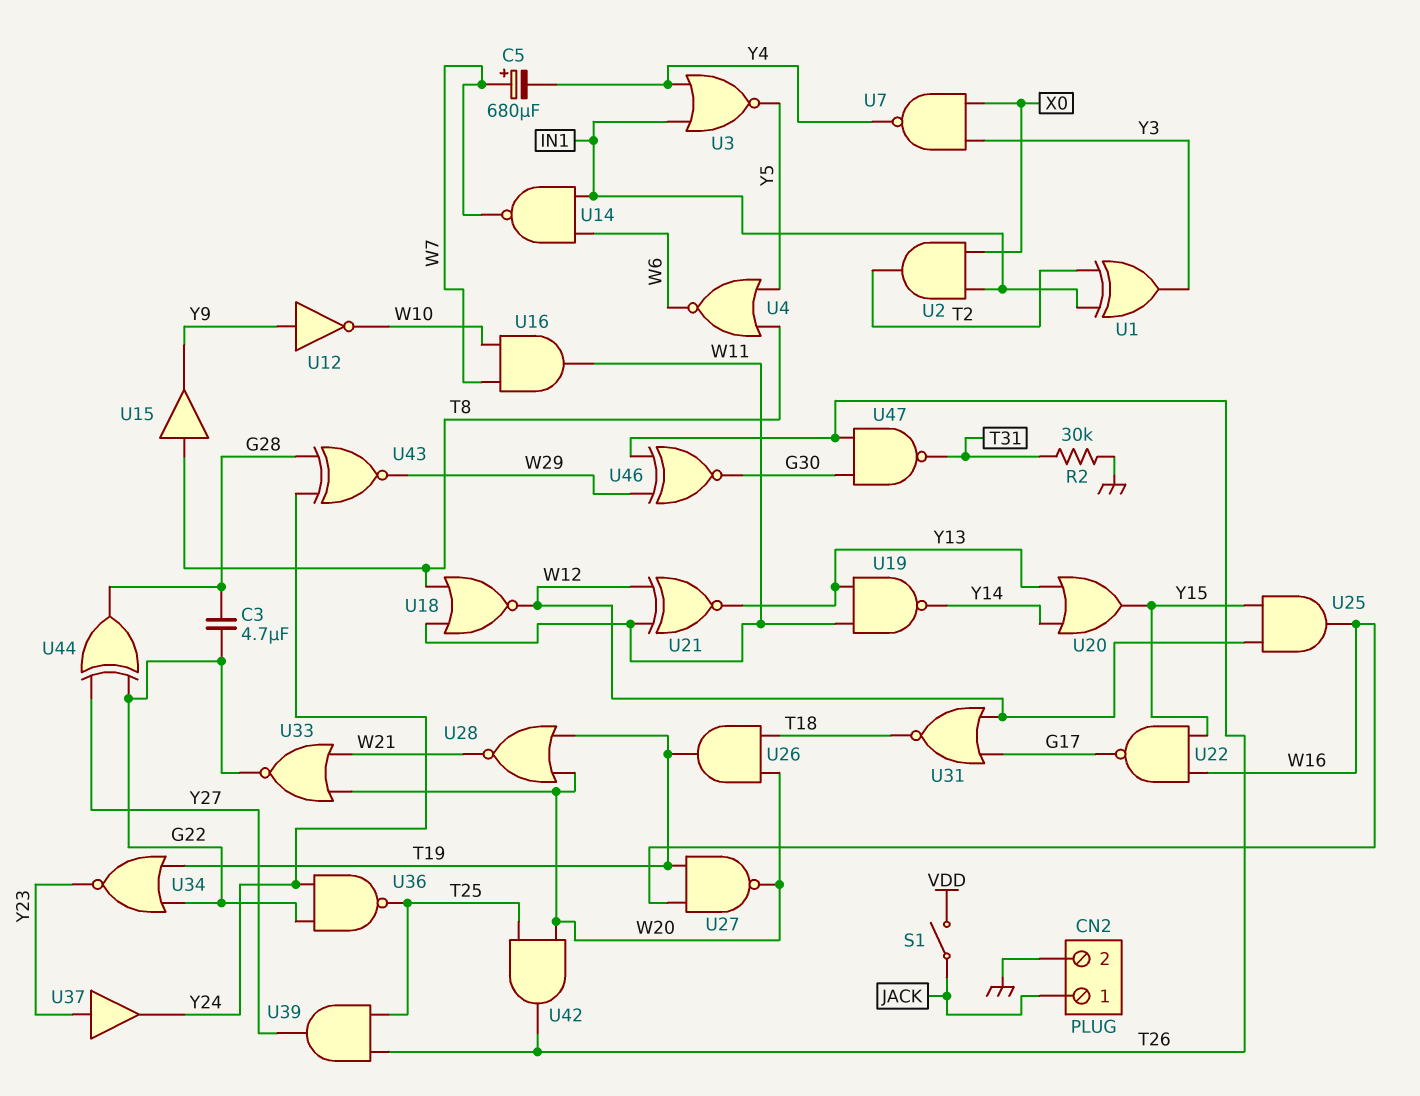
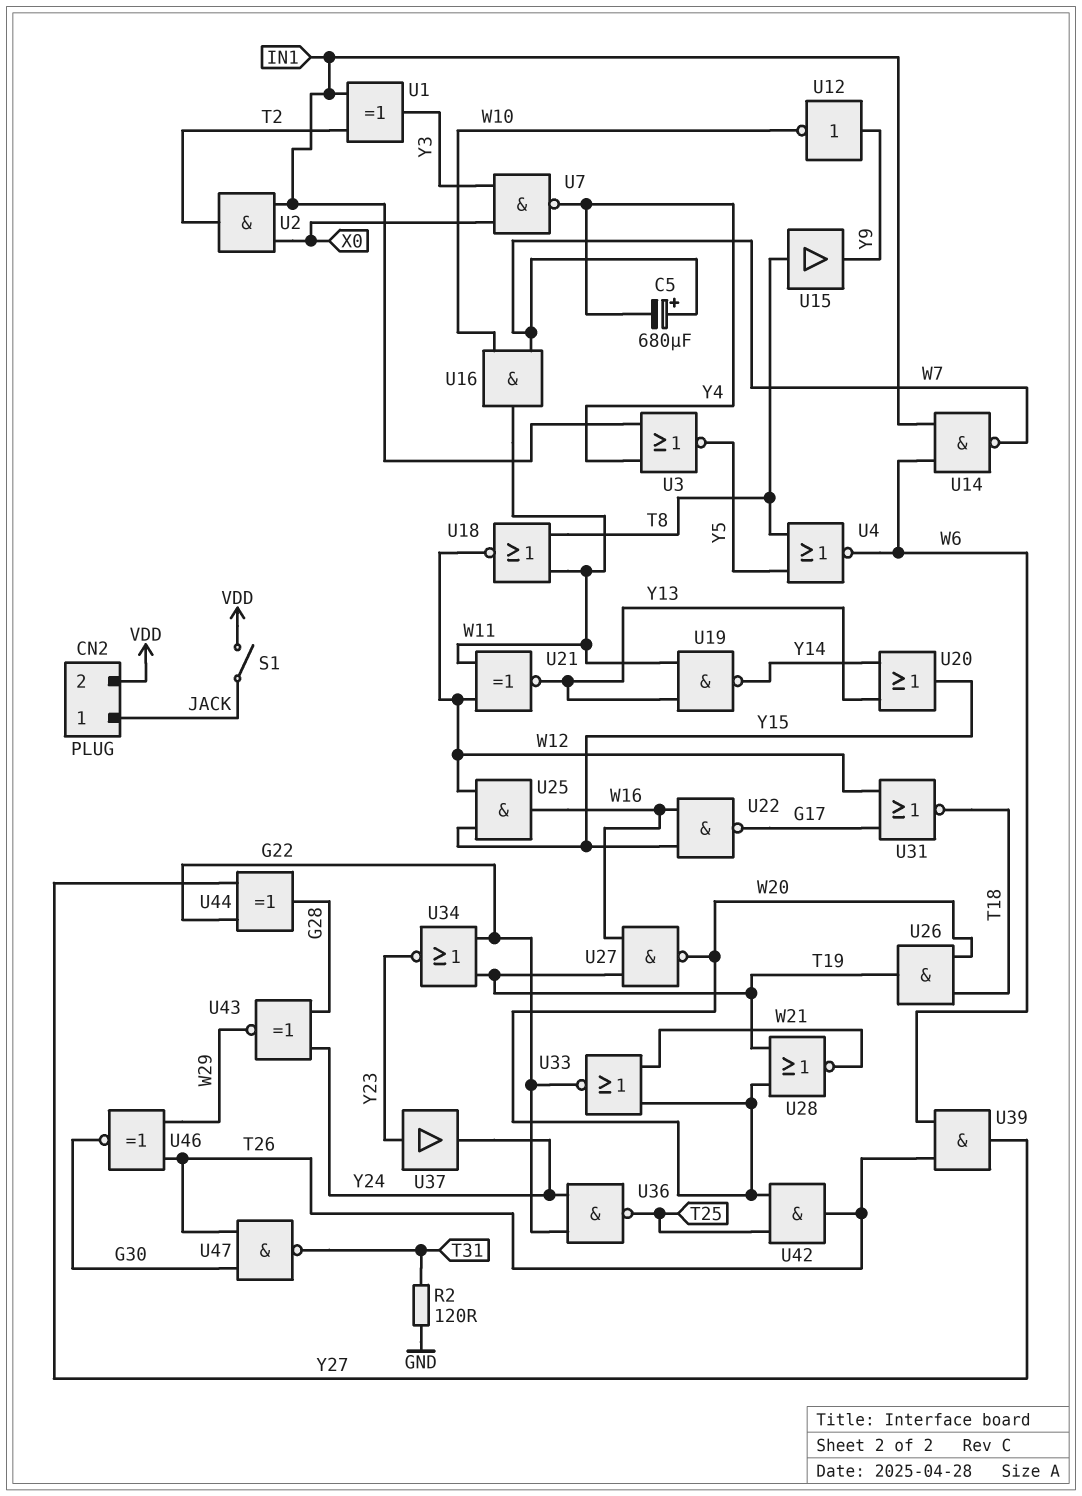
C3: 4.7uF (G22, G28) -> none
CN2 pin 2: GND -> VDD
R2: 30k (GND, T31) -> 120 (GND, T31)
U39: AND (in T25, in T26, out Y27) -> AND (in T26, in W6, out Y27)

